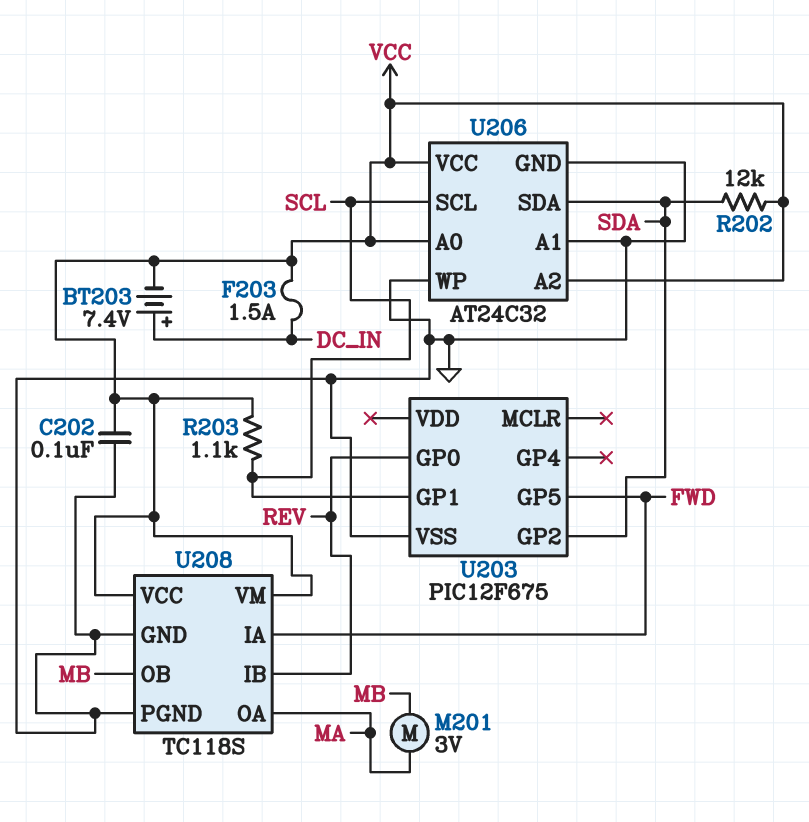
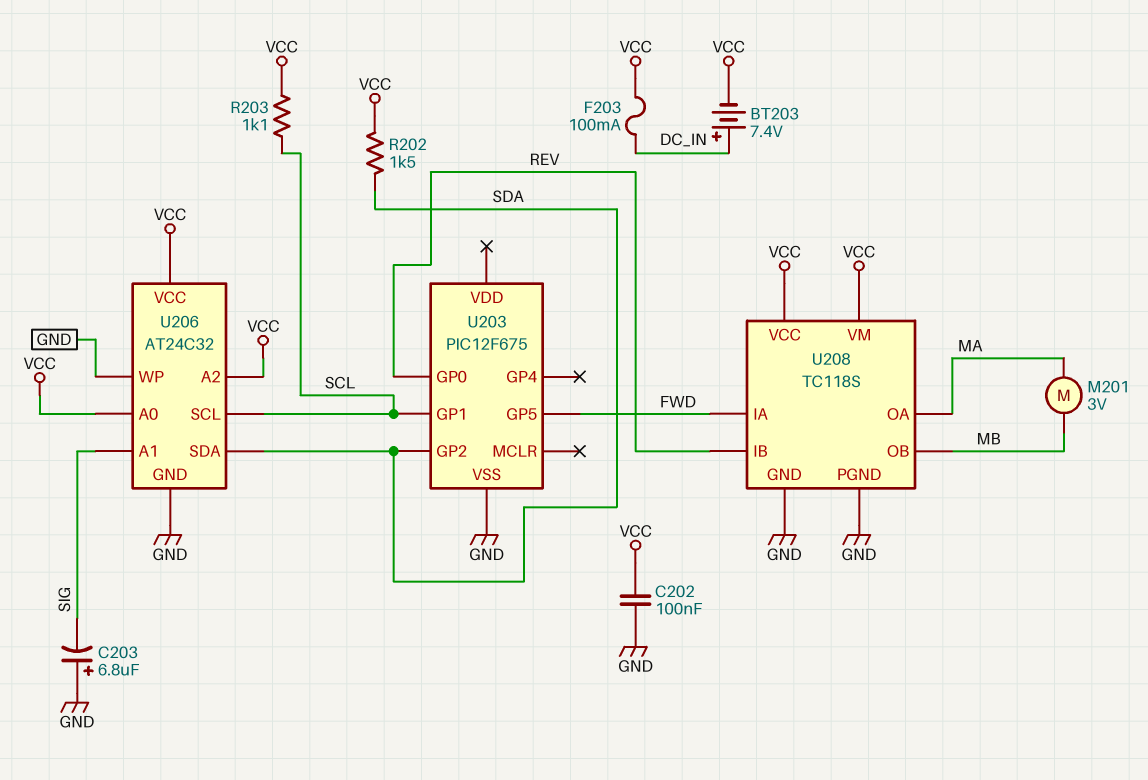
C203: none -> 6.8uF (plus GND, minus SIG)
F203: 1.5A (DC_IN, VCC) -> 100mA (DC_IN, VCC)
R202: 12k (SDA, VCC) -> 1.5k (SDA, VCC)
U206 pin A1: GND -> SIG

